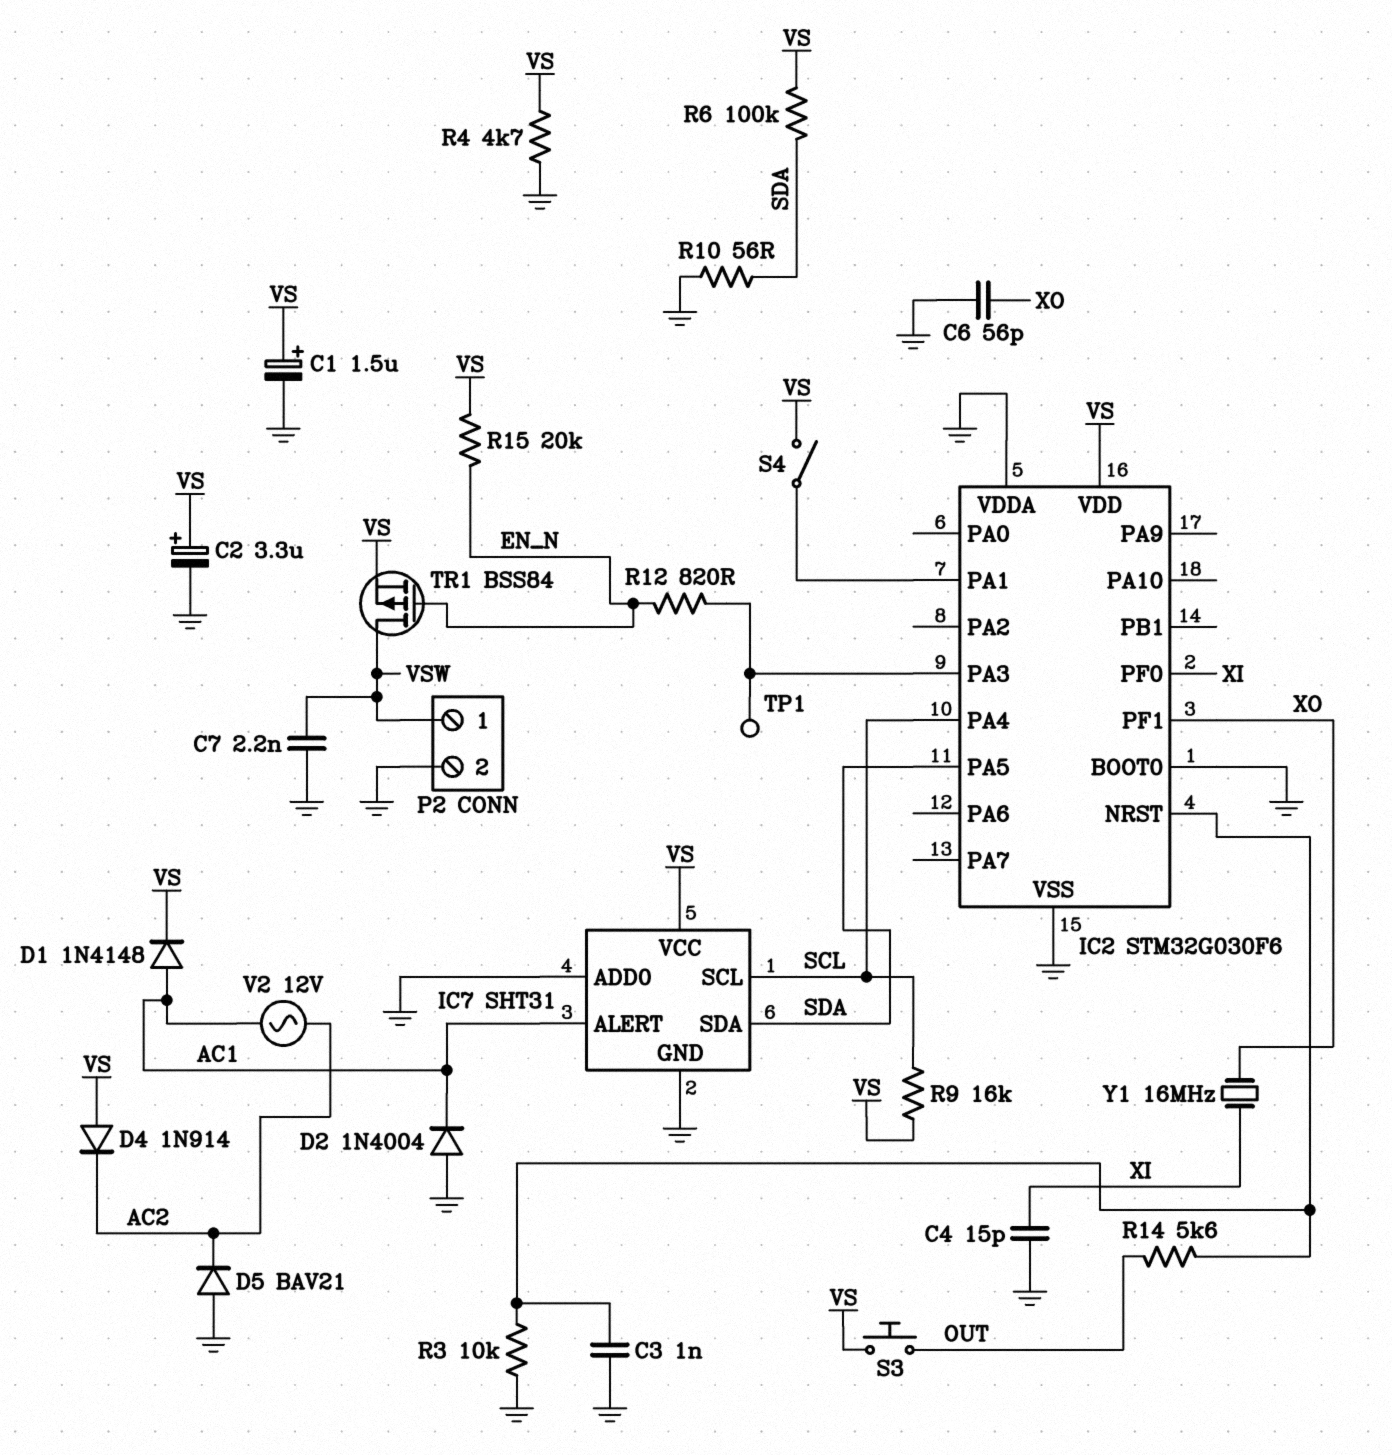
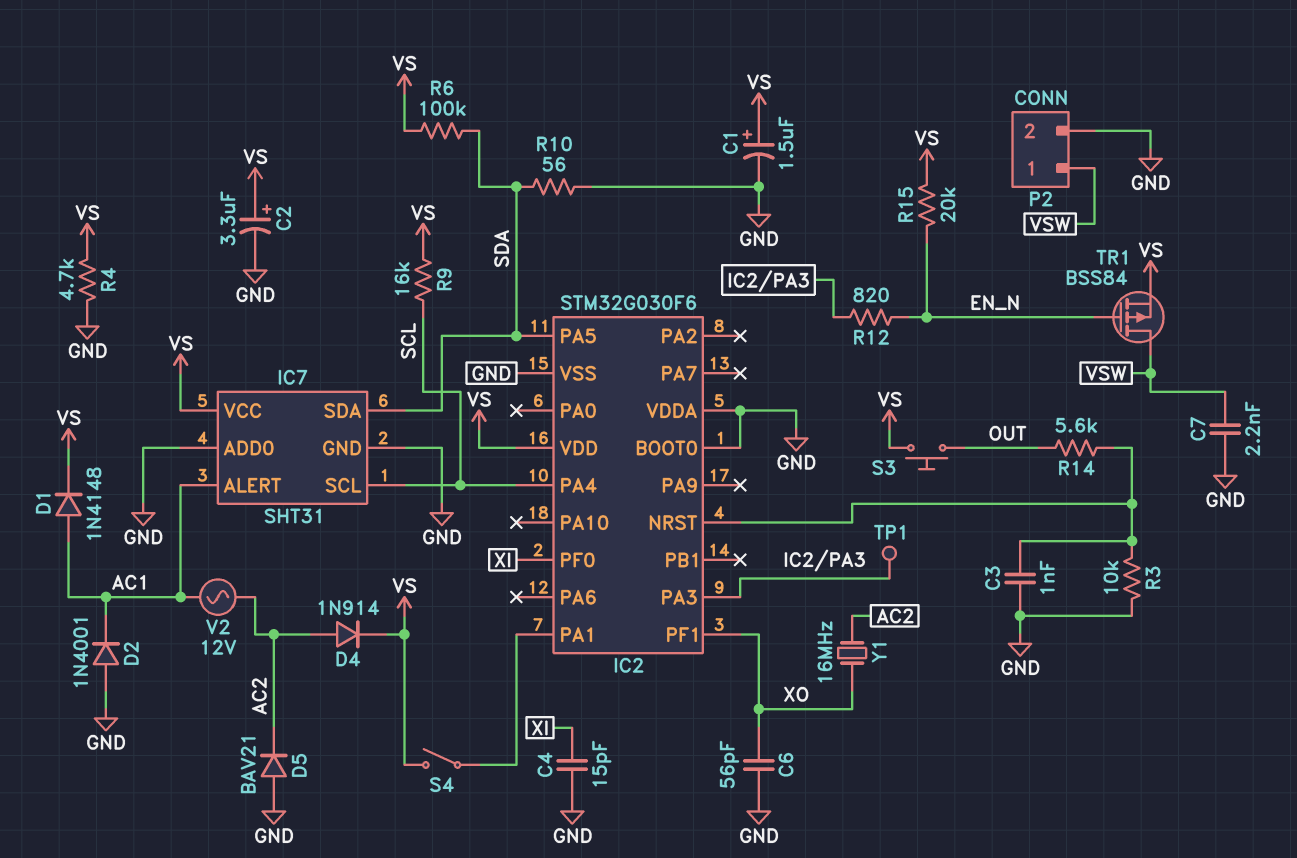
D2: diode 1N4004 (A GND, K AC1) -> diode 1N4001 (A GND, K AC1)
D4: diode 1N914 (A VS, K AC2) -> diode 1N914 (A AC2, K VS)
Y1: 16MHz (XI, XO) -> 16MHz (AC2, XO)

